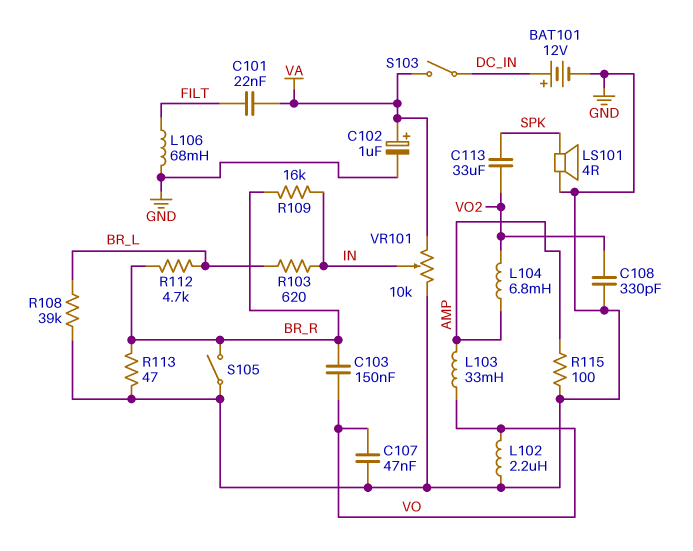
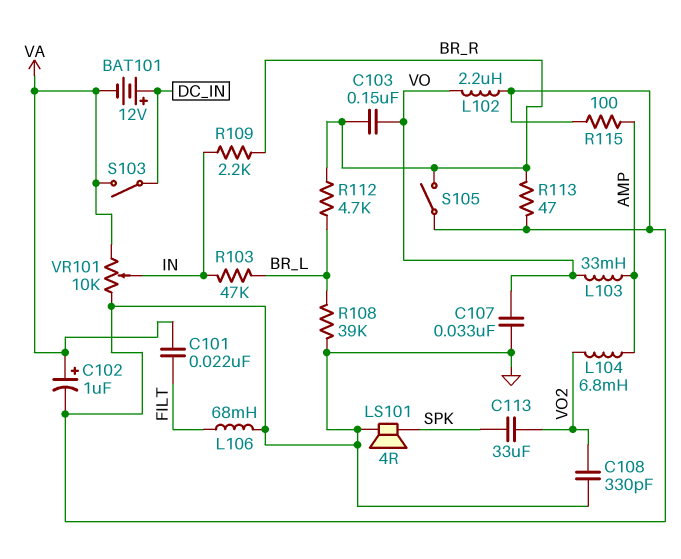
BAT101: 12V (plus DC_IN, minus GND) -> 12V (plus DC_IN, minus VA)
C107: 47nF (GND, VO) -> 33nF (GND, VO)
R103: 620 (BR_L, IN) -> 47k (BR_L, IN)
R109: 16k (BR_R, IN) -> 2.2k (BR_R, IN)

